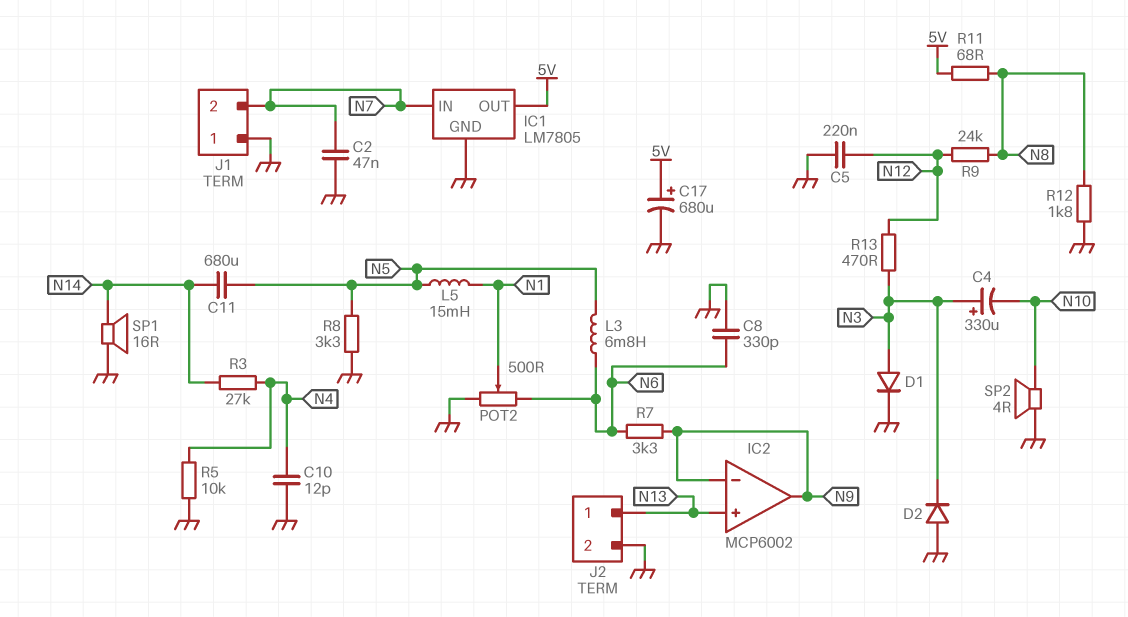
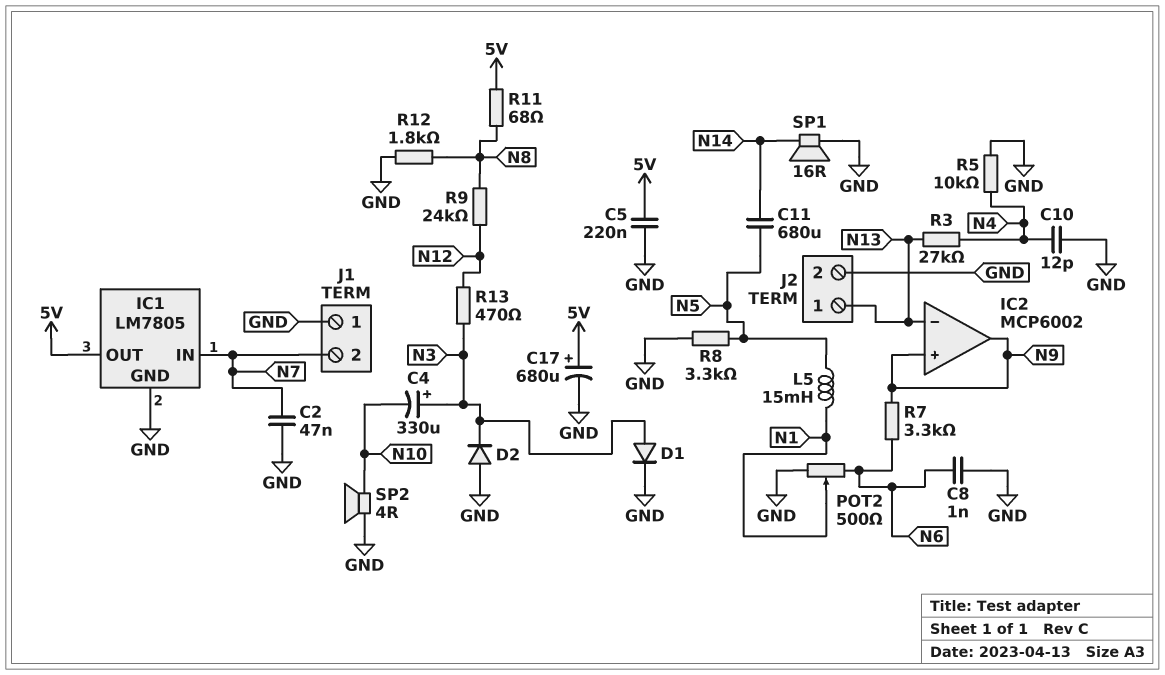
C5: 220nF (GND, N12) -> 220nF (5V, GND)
C8: 330pF (GND, N6) -> 1nF (GND, N6)
IC2 pin in+: N13 -> N9
IC2 pin in-: N9 -> N13
L3: 6.8mH (N5, N6) -> none
R3: 27k (N4, N14) -> 27k (N4, N13)

